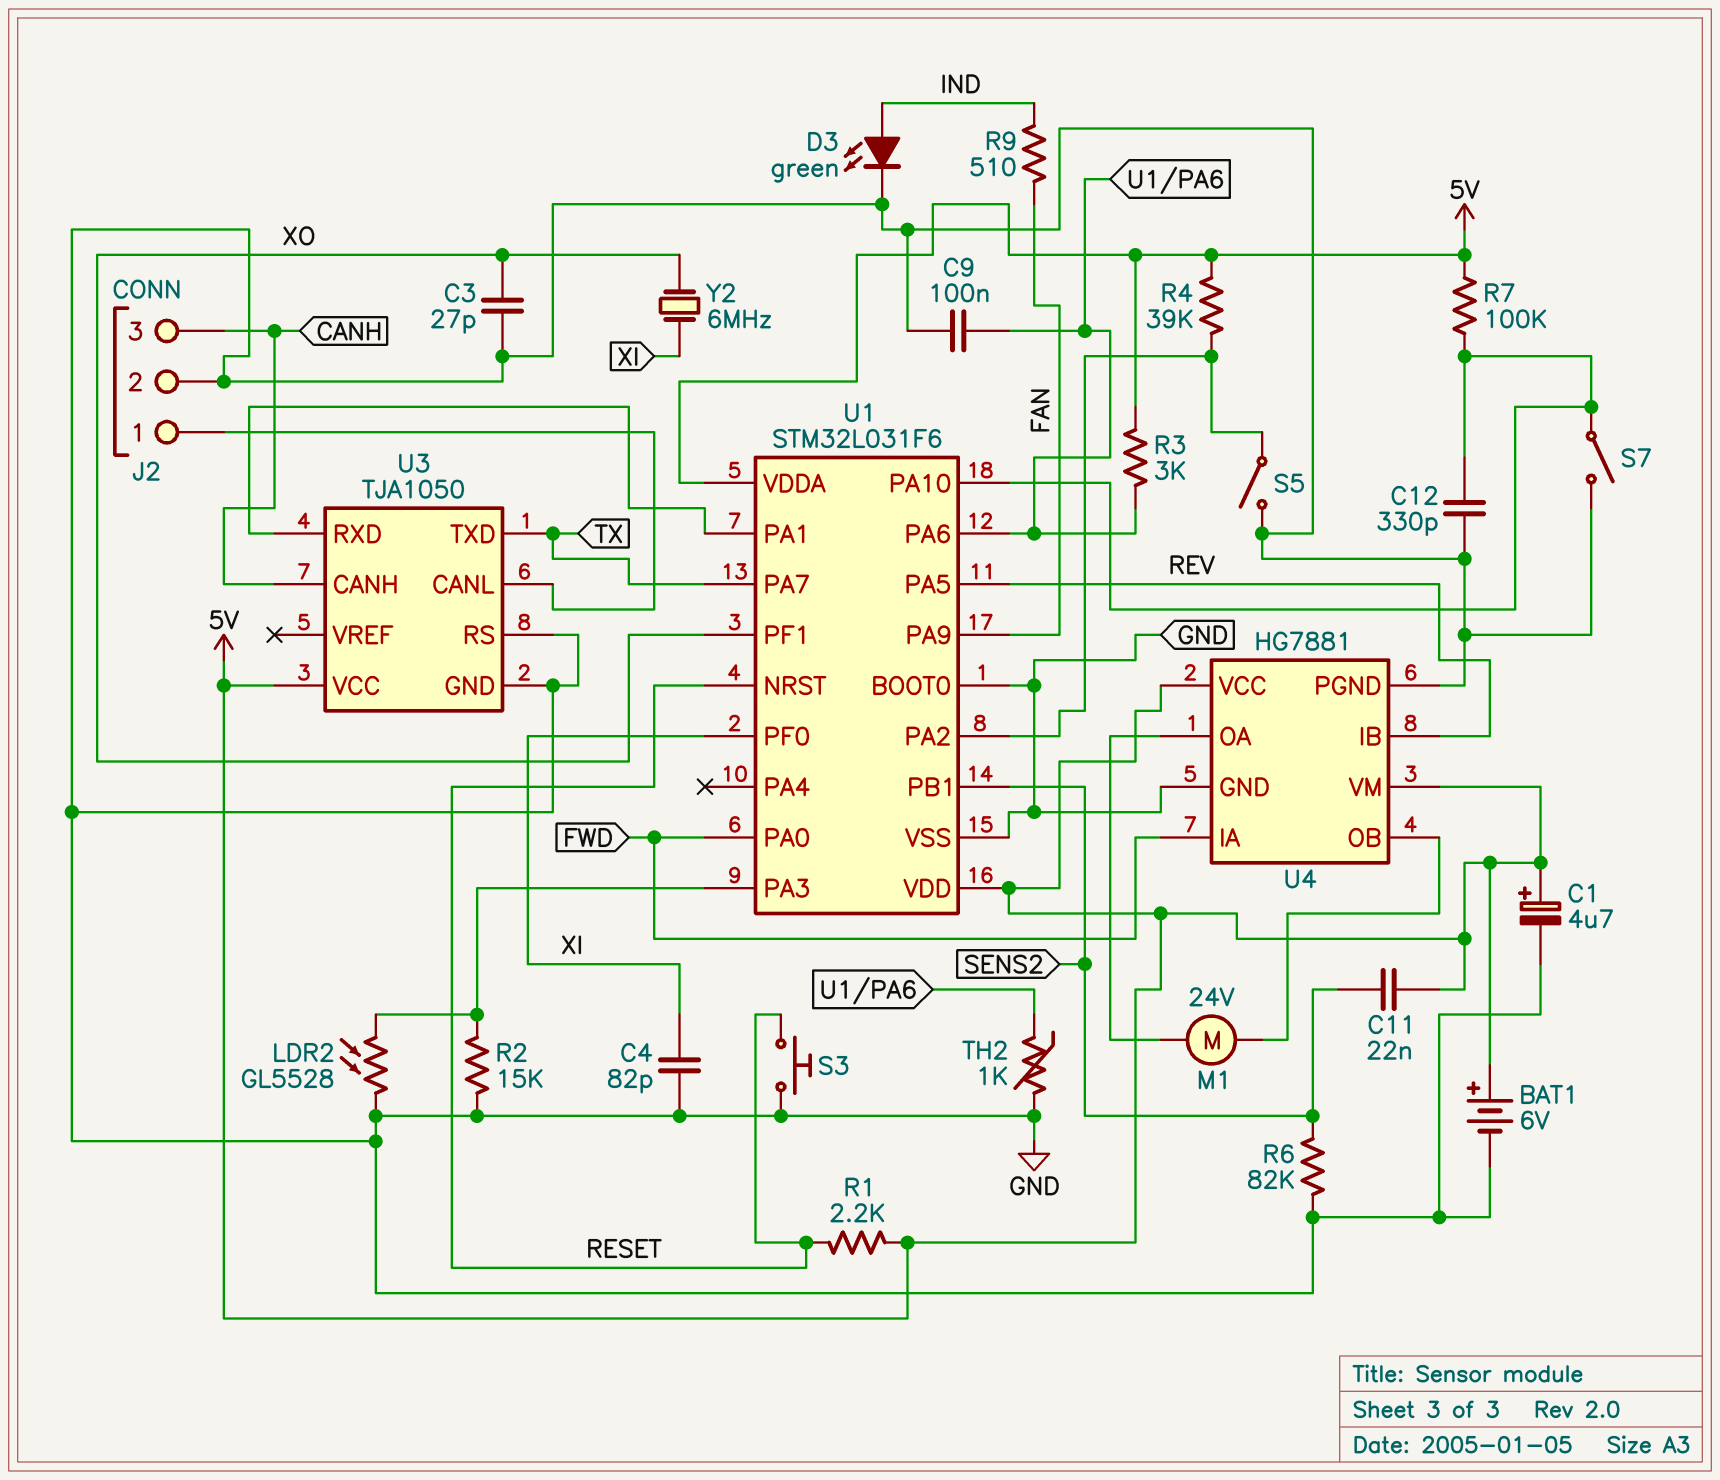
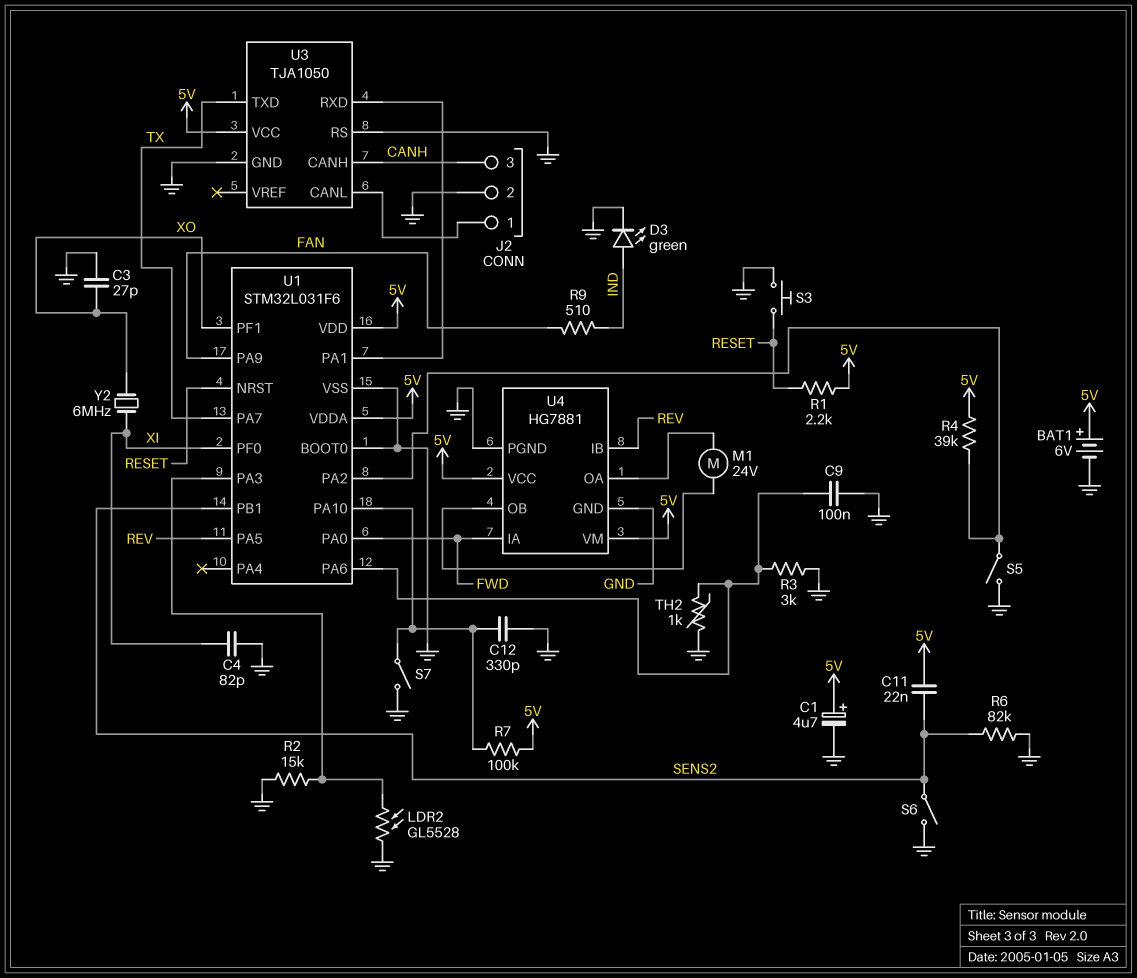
R3: 3k (5V, U1/PA6) -> 3k (GND, U1/PA6)
S6: none -> switch (GND, SENS2)

